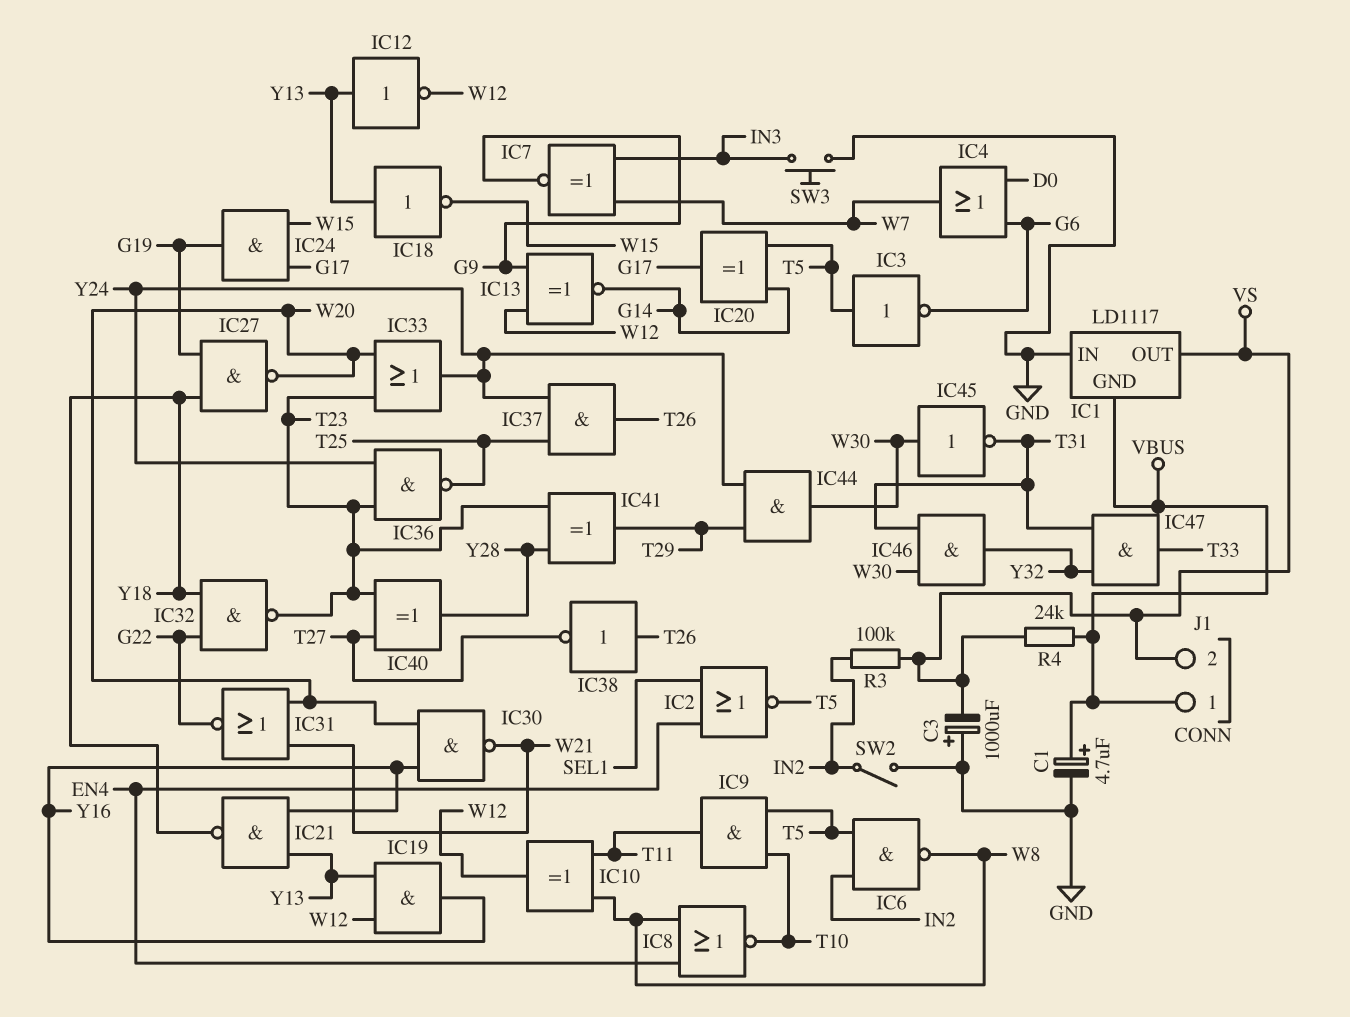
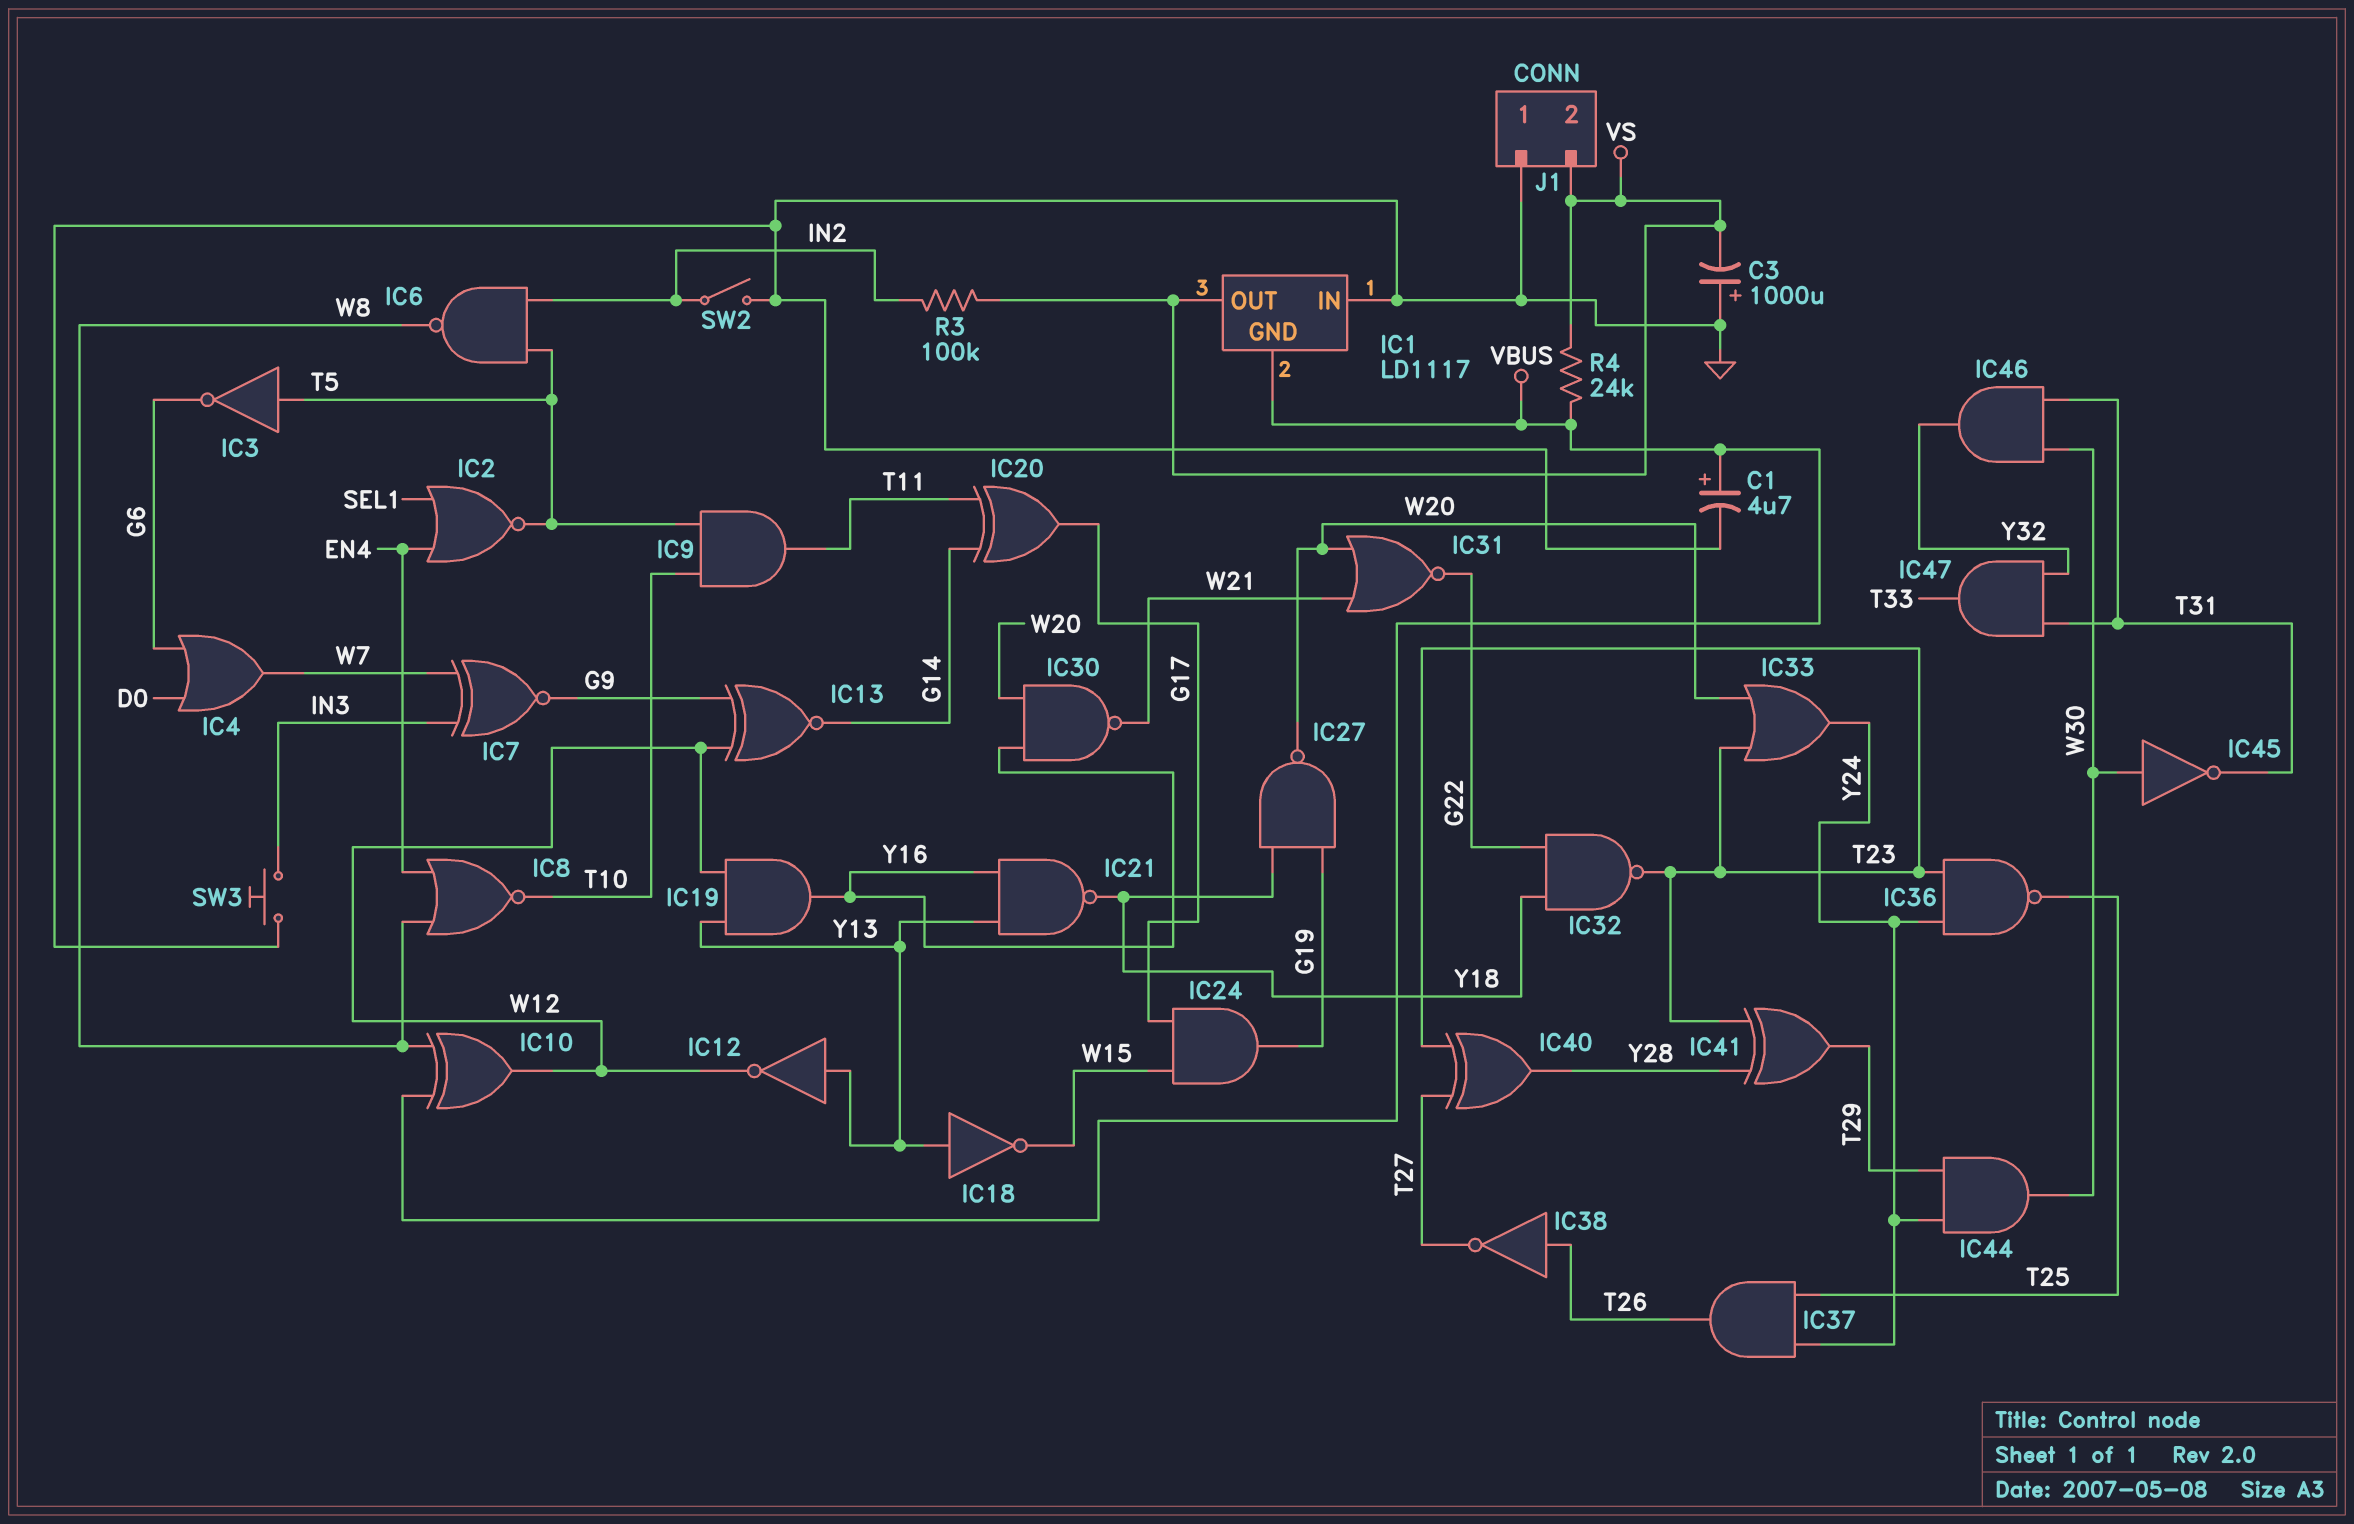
IC10: XOR (in T11, in W8, out W12) -> XOR (in VBUS, in W8, out W12)
IC20: XOR (in G14, in T5, out G17) -> XOR (in G14, in T11, out G17)
J1 pin 1: VBUS -> GND

